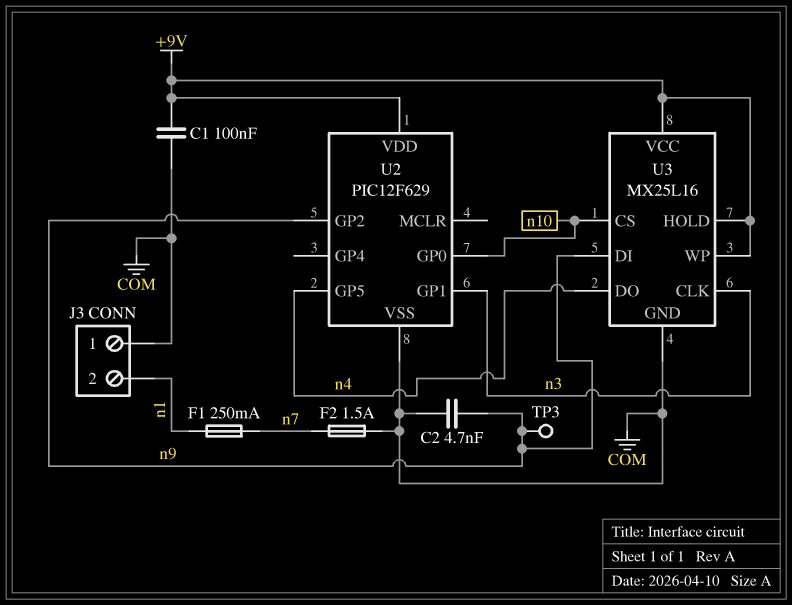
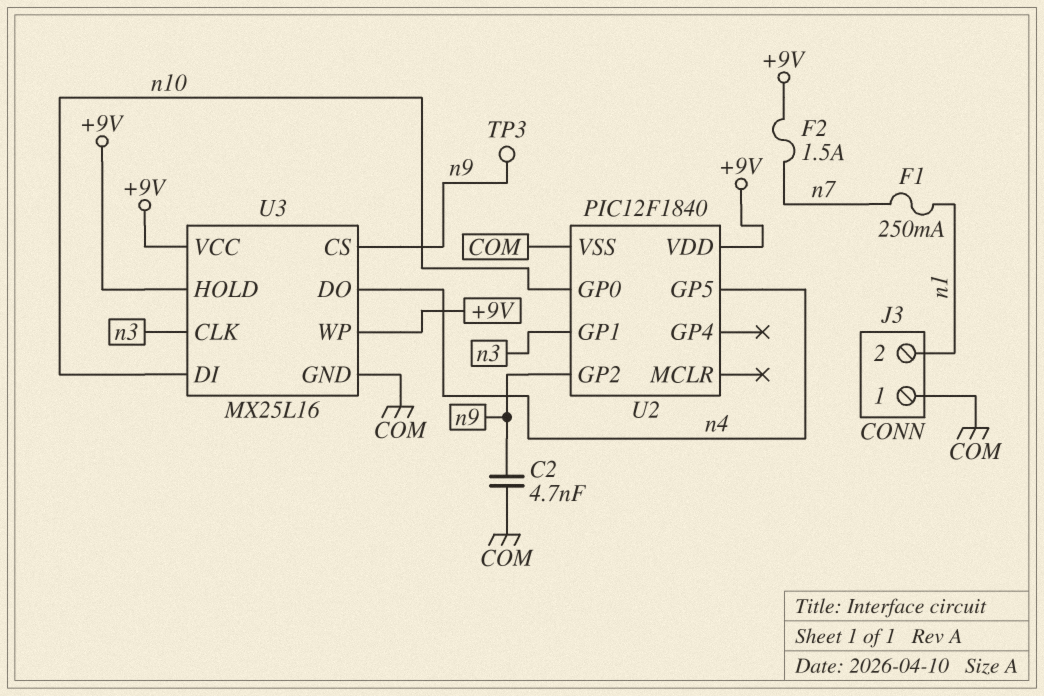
C1: 100nF (+9V, COM) -> none
F2: 1.5A (COM, n7) -> 1.5A (+9V, n7)
U2: PIC12F629 -> PIC12F1840
U3 pin CS: n10 -> n9
U3 pin DI: n9 -> n10

